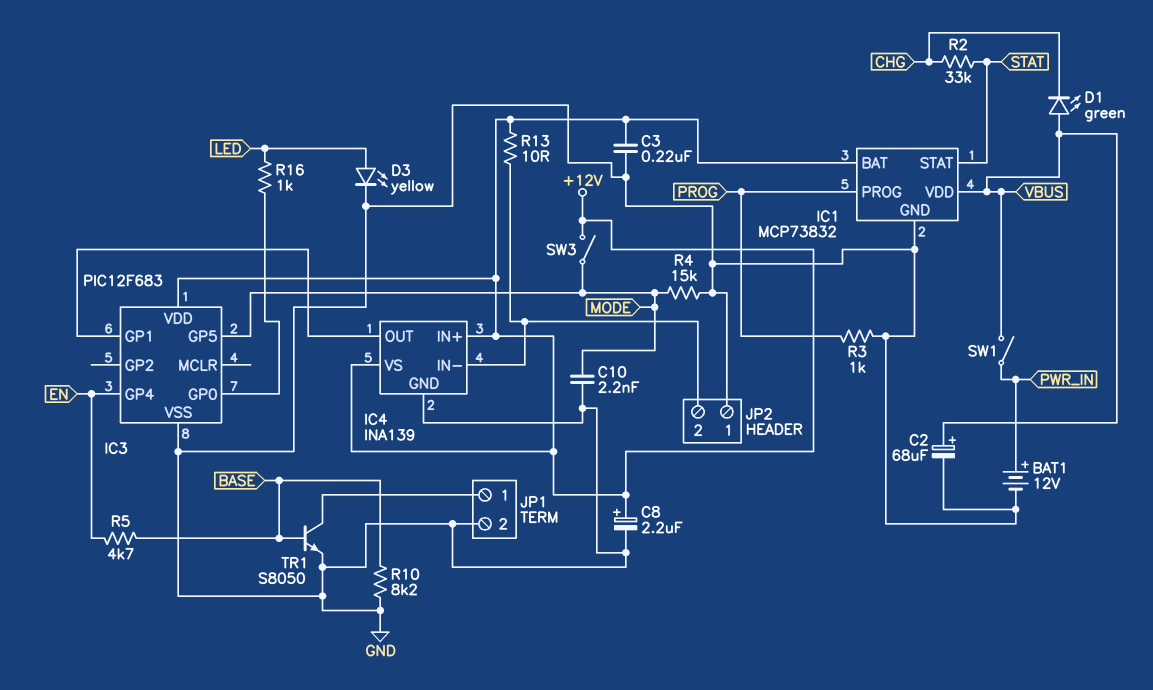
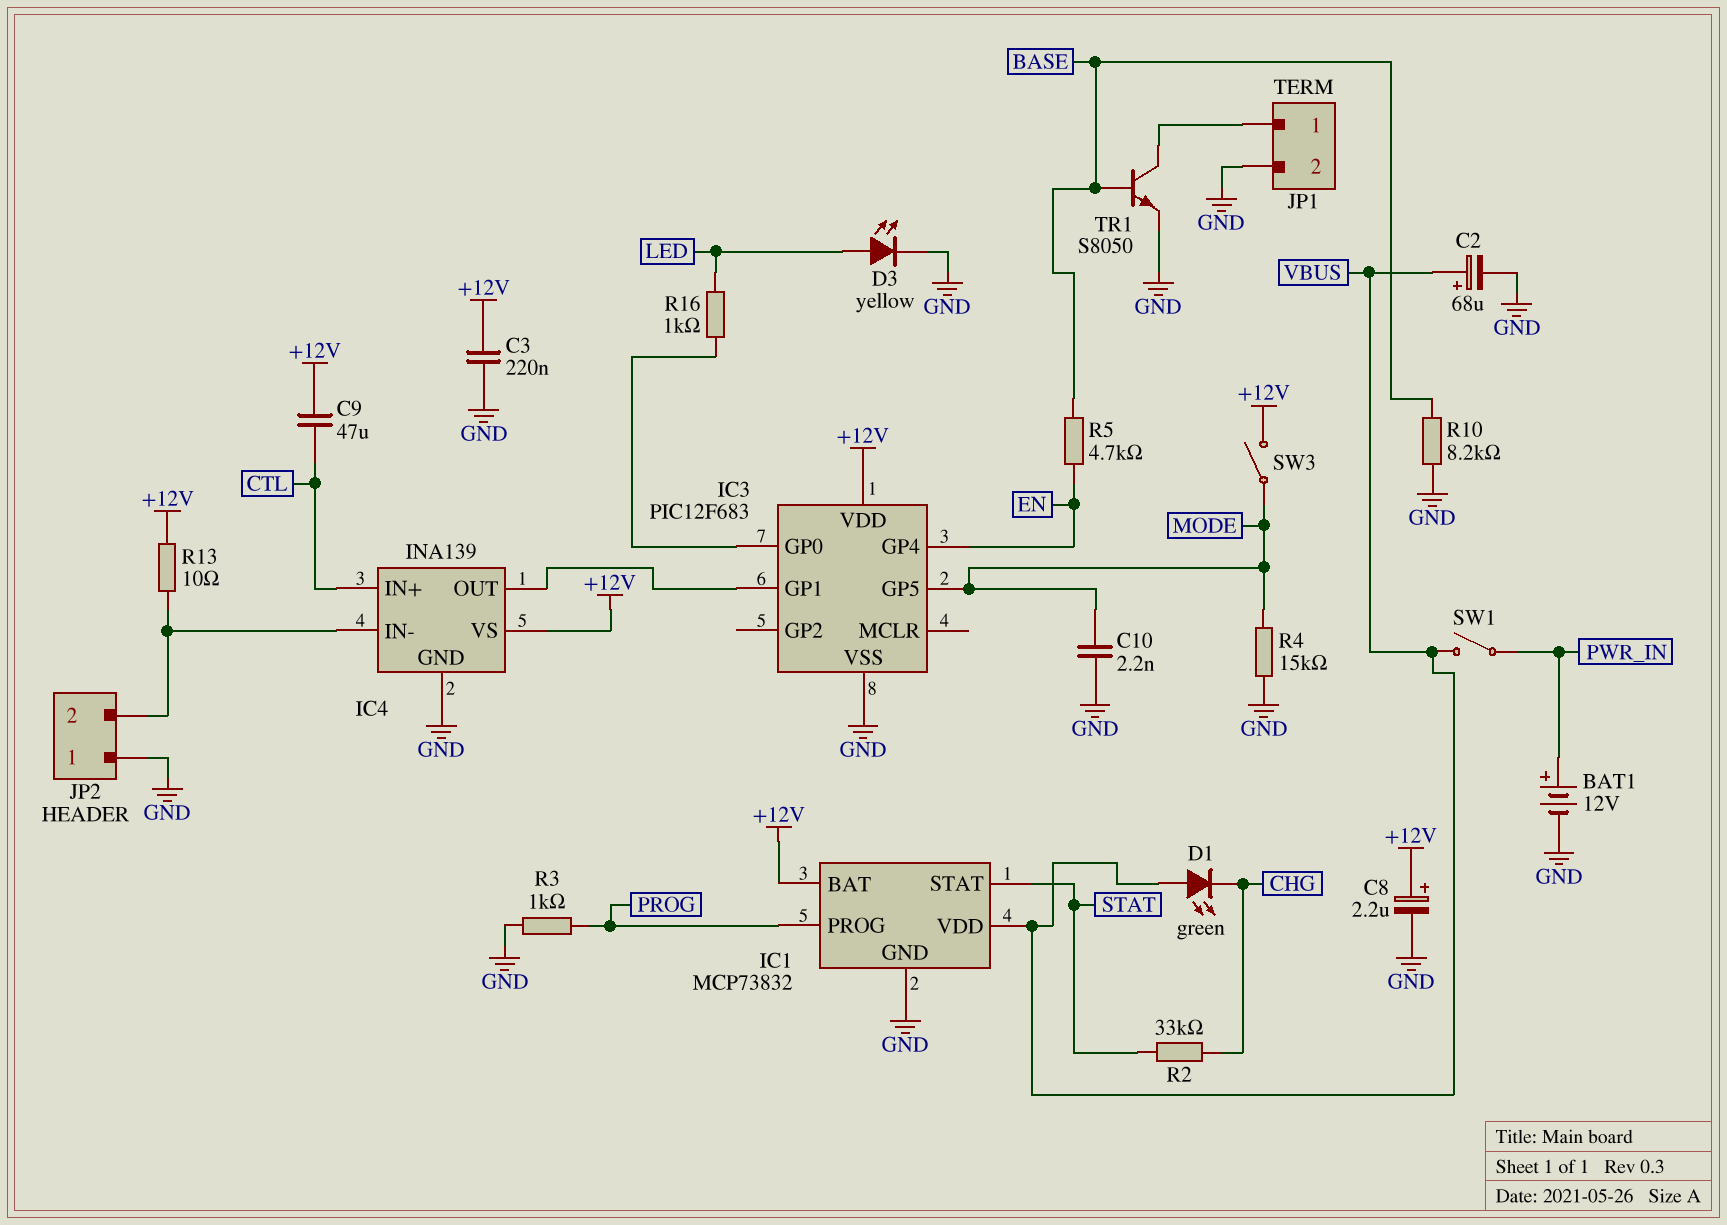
C9: none -> 47uF (+12V, CTL)
IC4 pin IN+: +12V -> CTL

